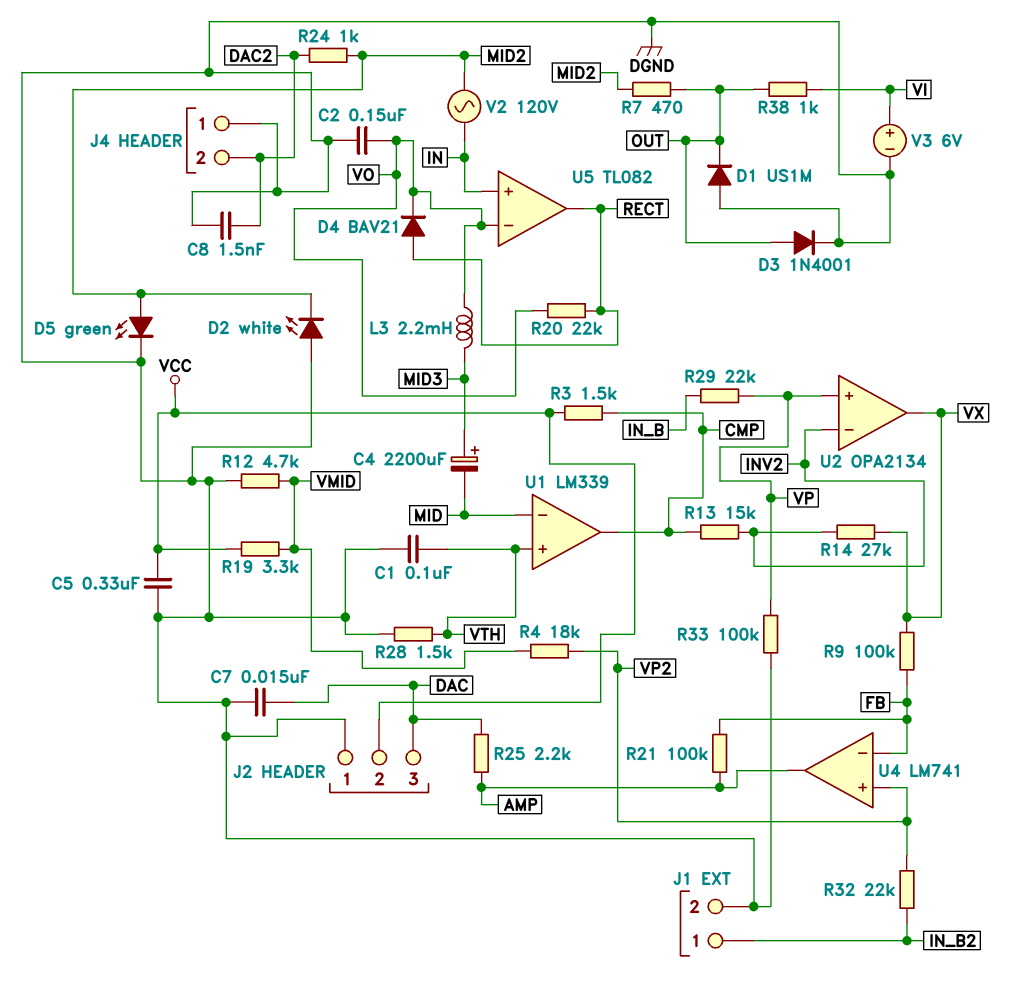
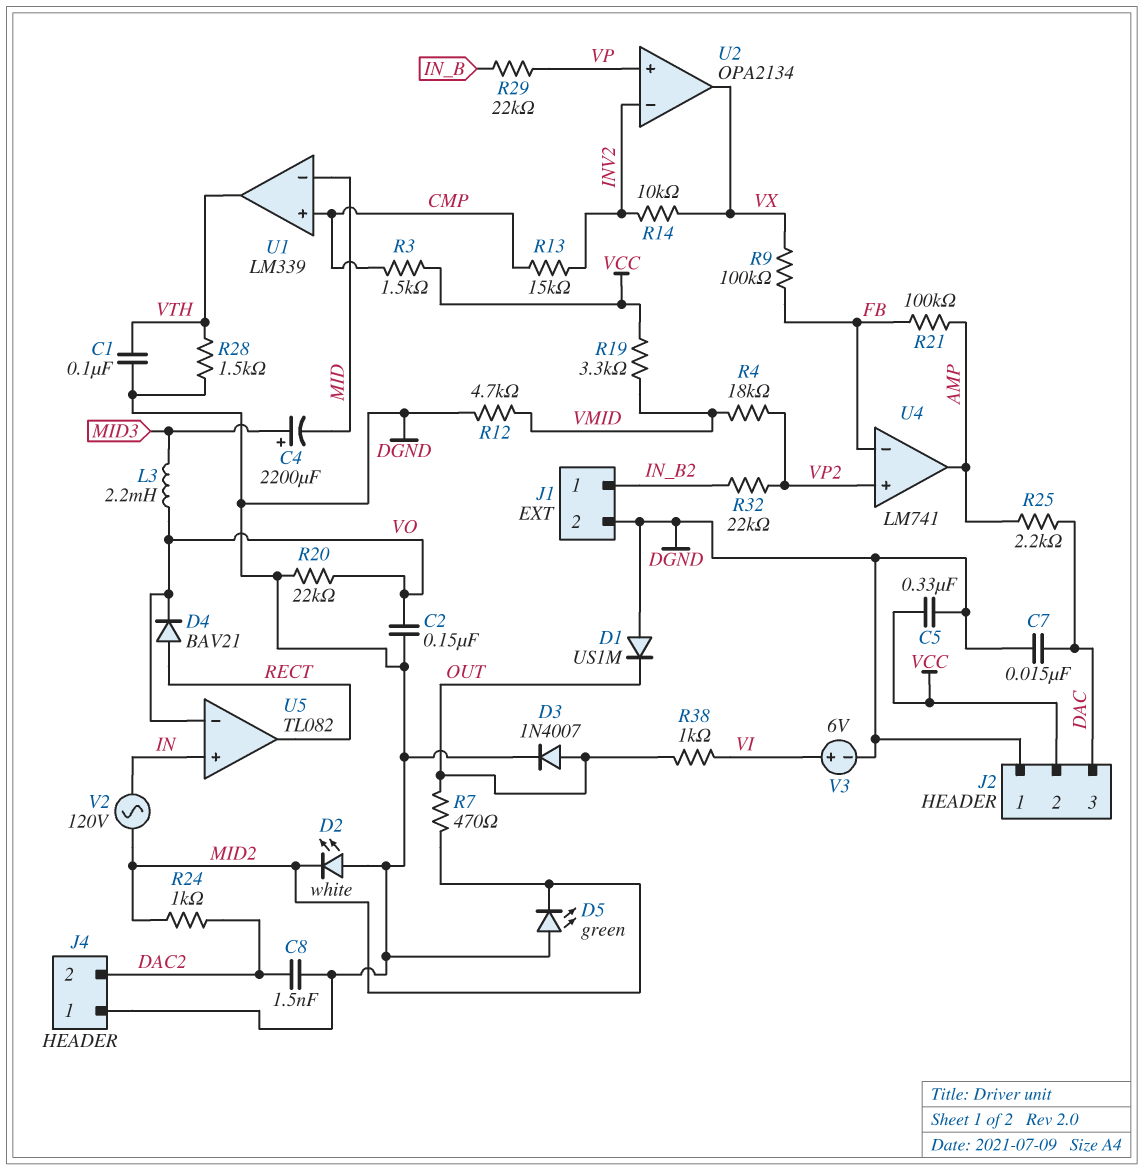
D3: diode 1N4001 (A OUT, K DGND) -> diode 1N4007 (A OUT, K DGND)
D5: LED green (A MID2, K DGND) -> LED green (A DGND, K MID2)
R14: 27k (INV2, VX) -> 10k (INV2, VX)
R20: 22k (RECT, VO) -> 22k (DGND, VO)
R33: 100k (DGND, VP) -> none
U1 pin in+: VTH -> CMP
U1 pin out: CMP -> VTH

